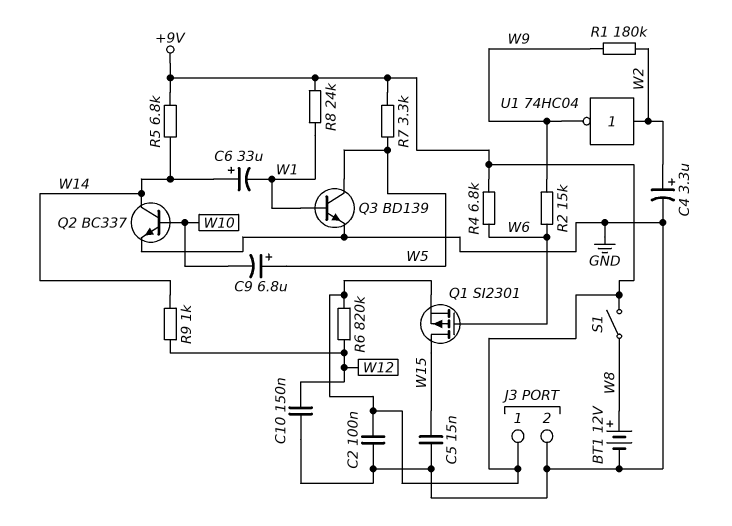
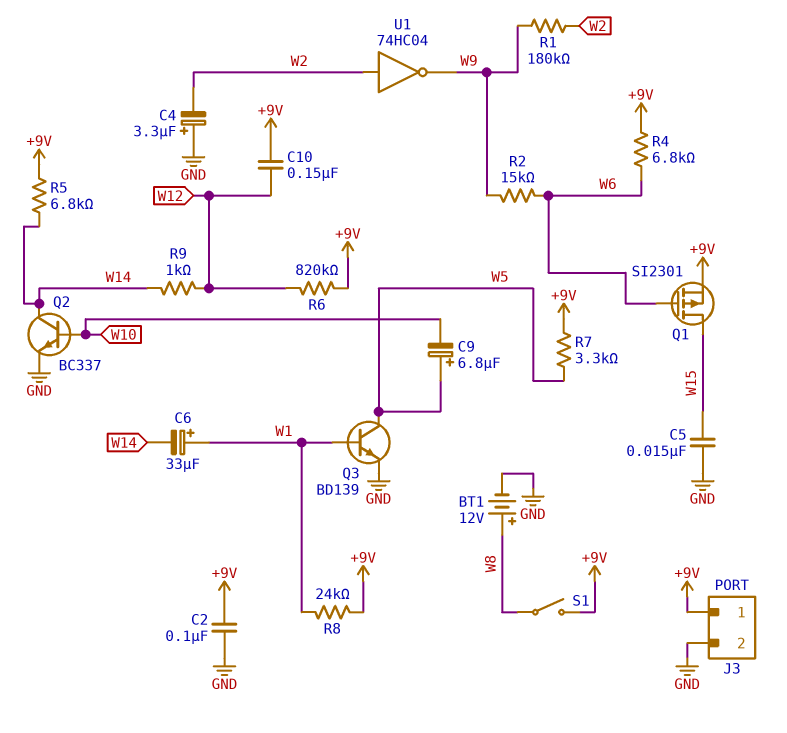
C4: 3.3uF (plus W2, minus GND) -> 3.3uF (plus GND, minus W2)
C6: 33uF (plus W14, minus W1) -> 33uF (plus W1, minus W14)
C10: 150nF (GND, W12) -> 150nF (+9V, W12)

